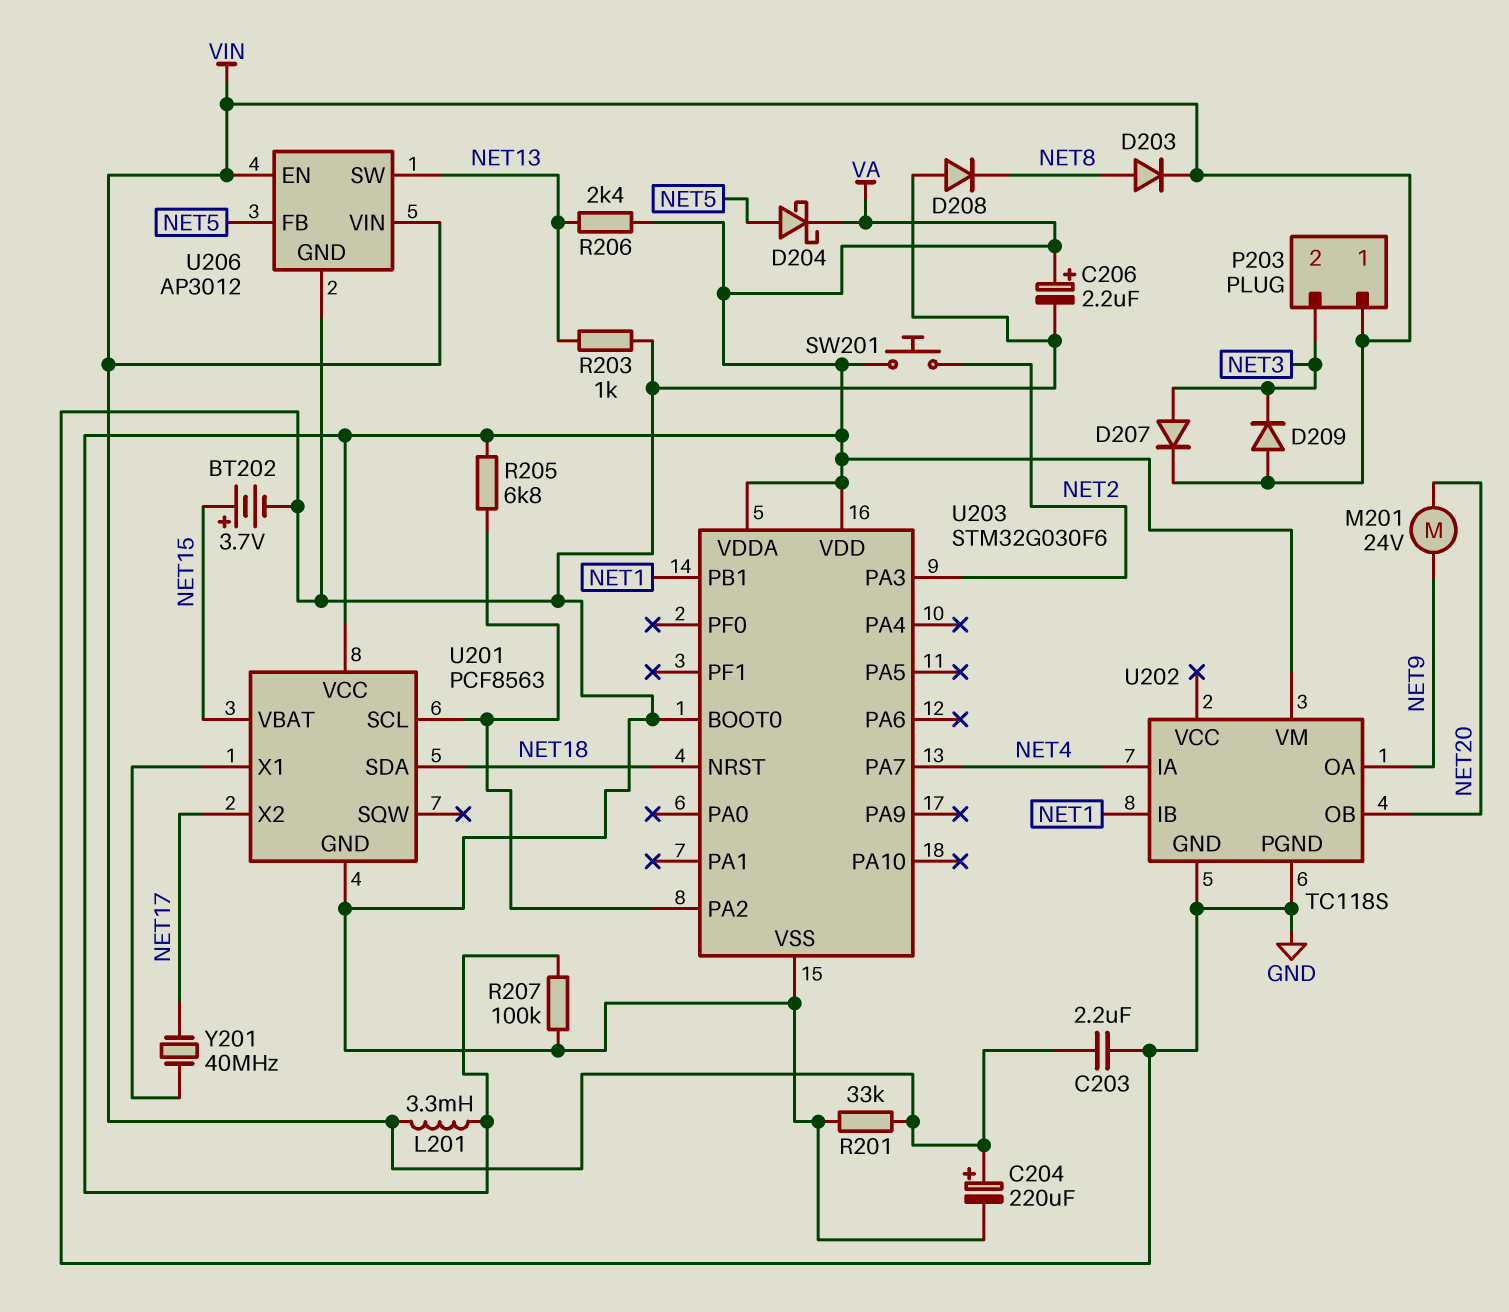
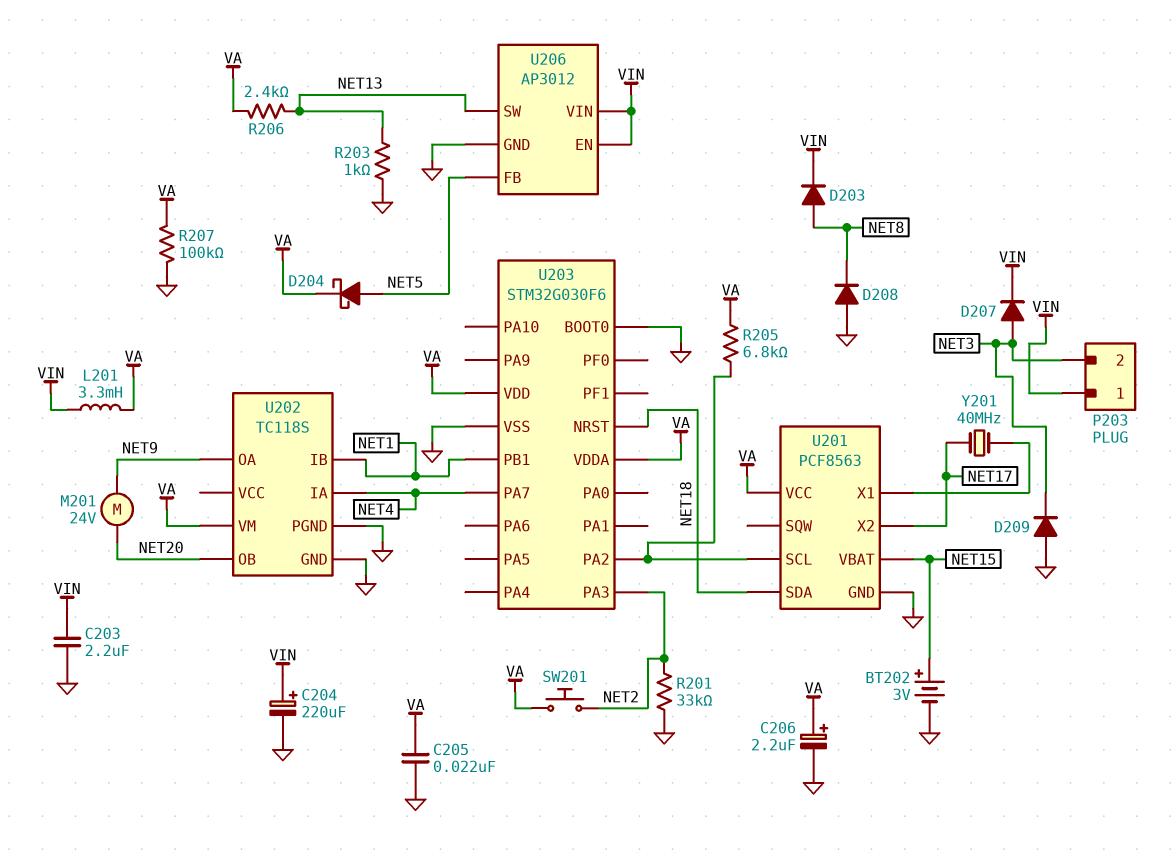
BT202: 3.7V (plus NET15, minus GND) -> 3V (plus NET15, minus GND)
C205: none -> 22nF (GND, VA)
D209: diode (A VIN, K NET3) -> diode (A GND, K NET3)
R201: 33k (GND, VIN) -> 33k (GND, NET2)

